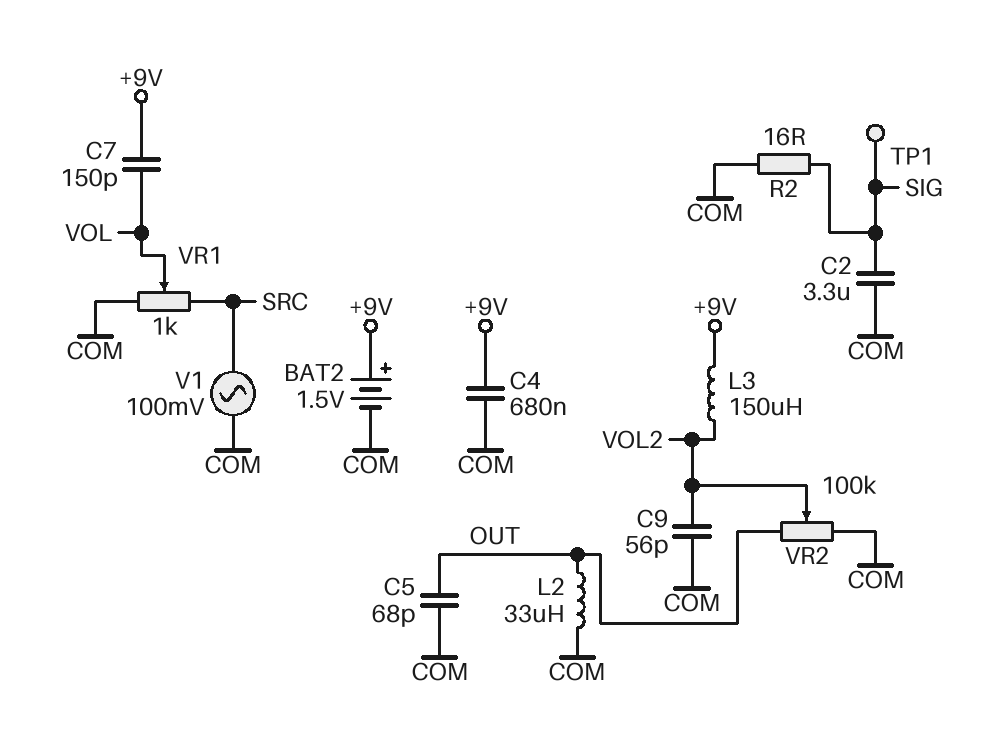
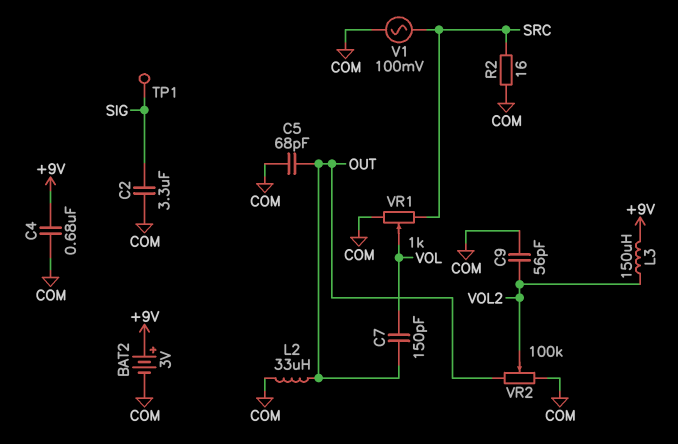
BAT2: 1.5V (plus +9V, minus COM) -> 3V (plus +9V, minus COM)
C7: 150pF (+9V, VOL) -> 150pF (OUT, VOL)
R2: 16 (COM, SIG) -> 16 (COM, SRC)

